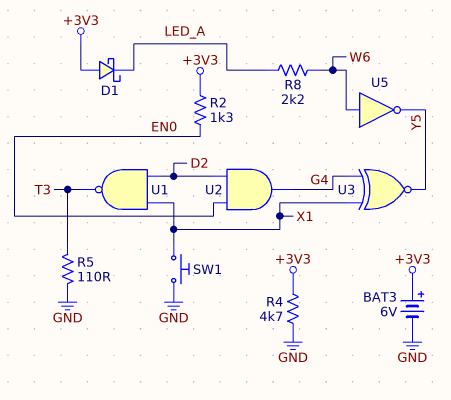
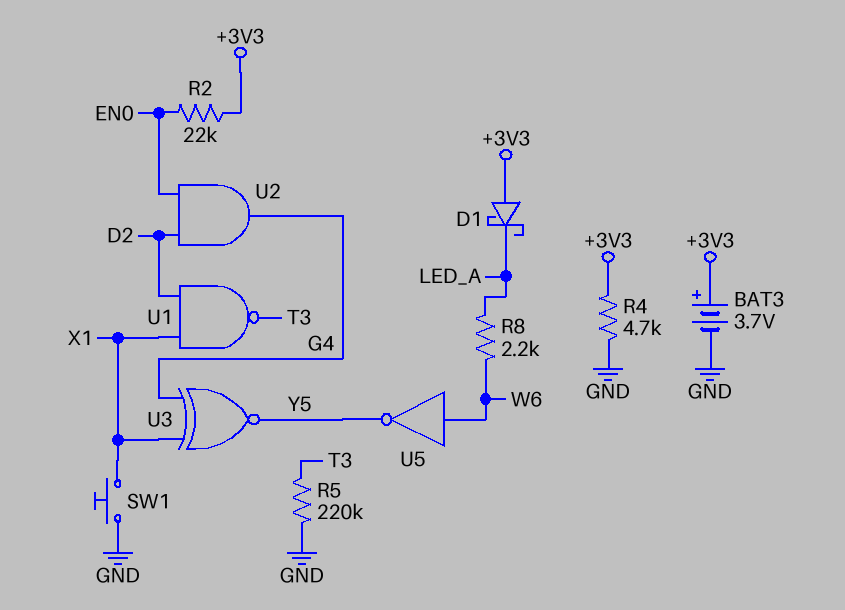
BAT3: 6V (plus +3V3, minus GND) -> 3.7V (plus +3V3, minus GND)
R2: 1.3k (+3V3, EN0) -> 22k (+3V3, EN0)
R5: 110 (GND, T3) -> 220k (GND, T3)

